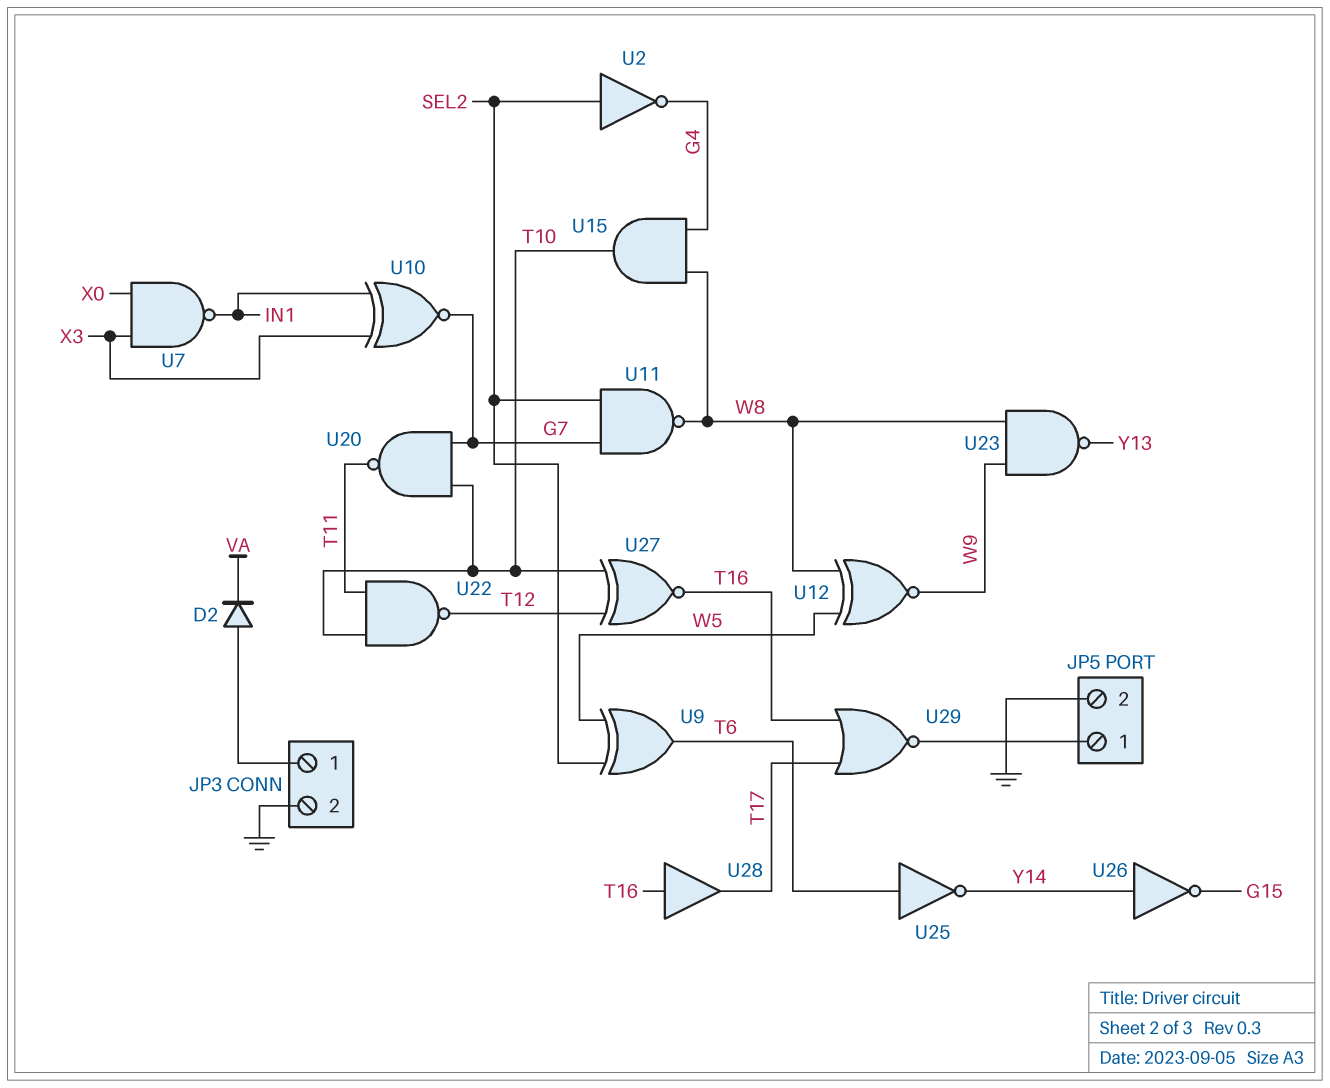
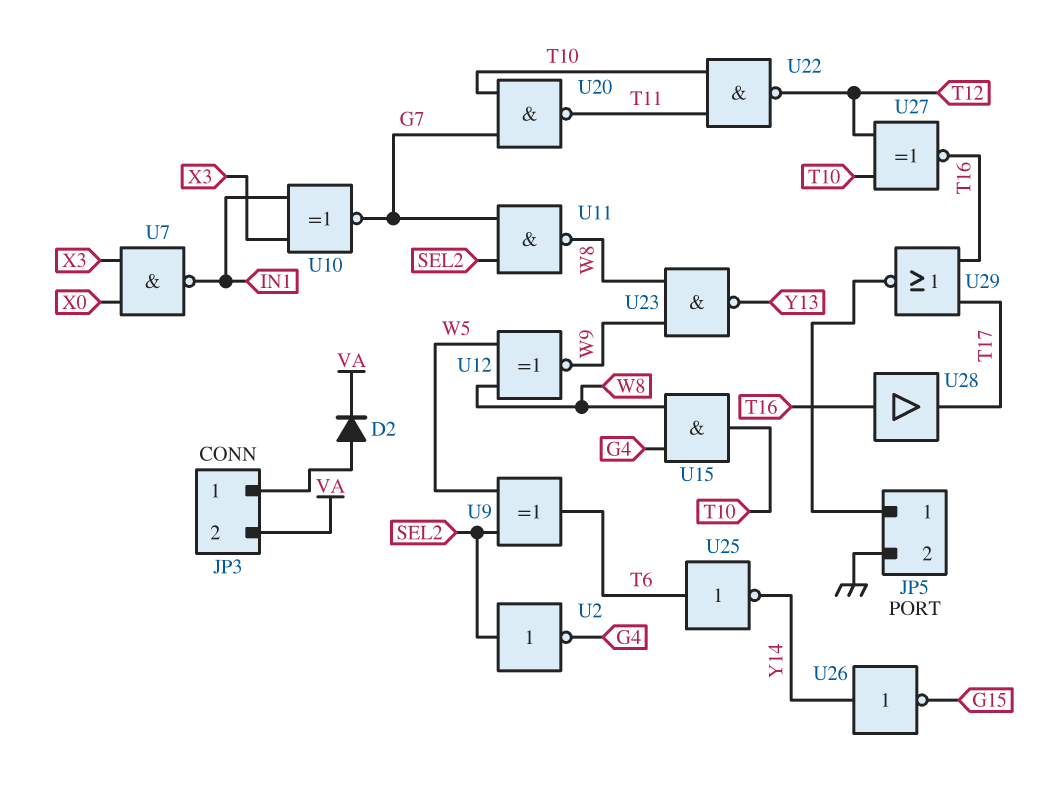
JP3 pin 2: GND -> VA

